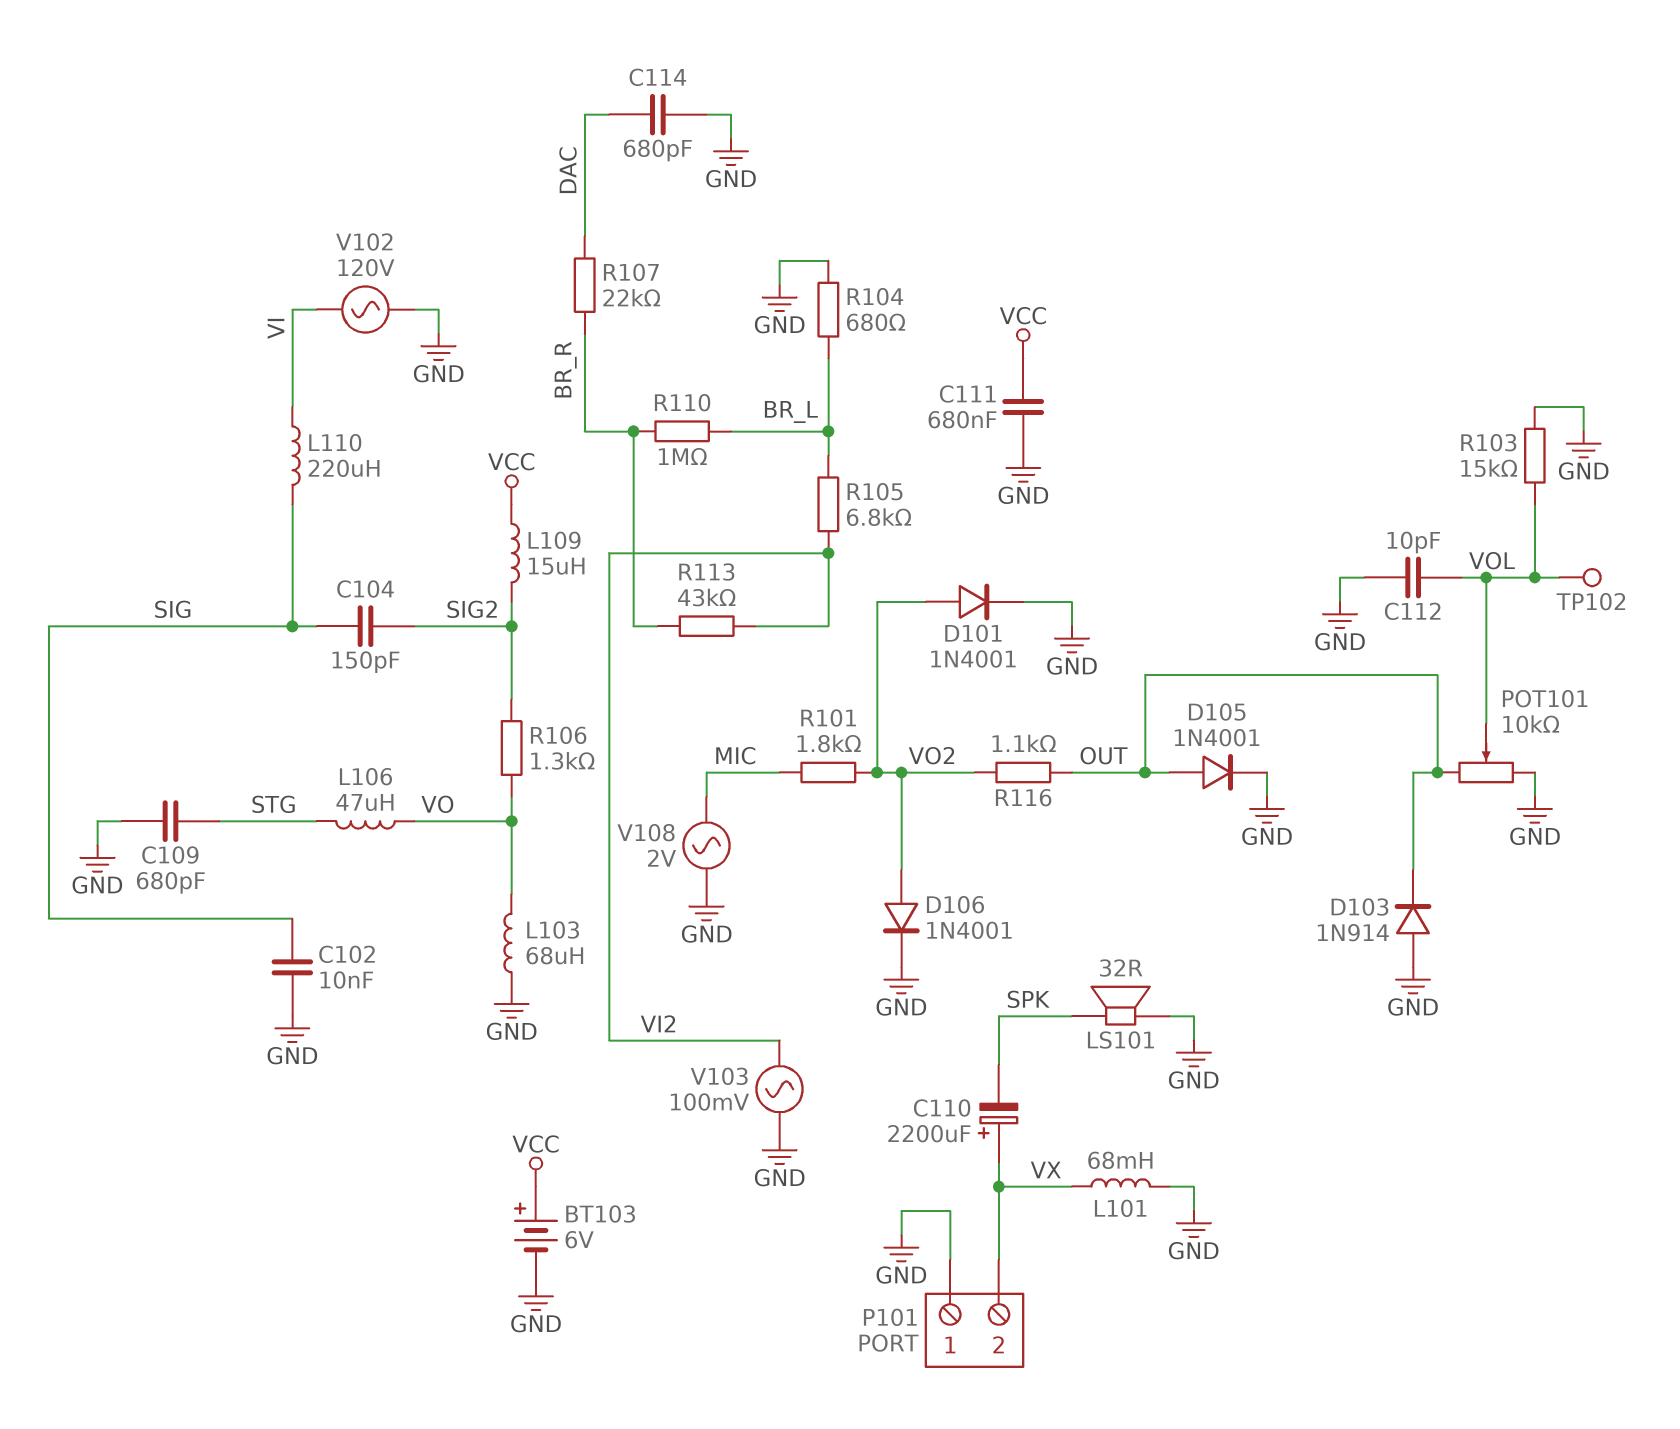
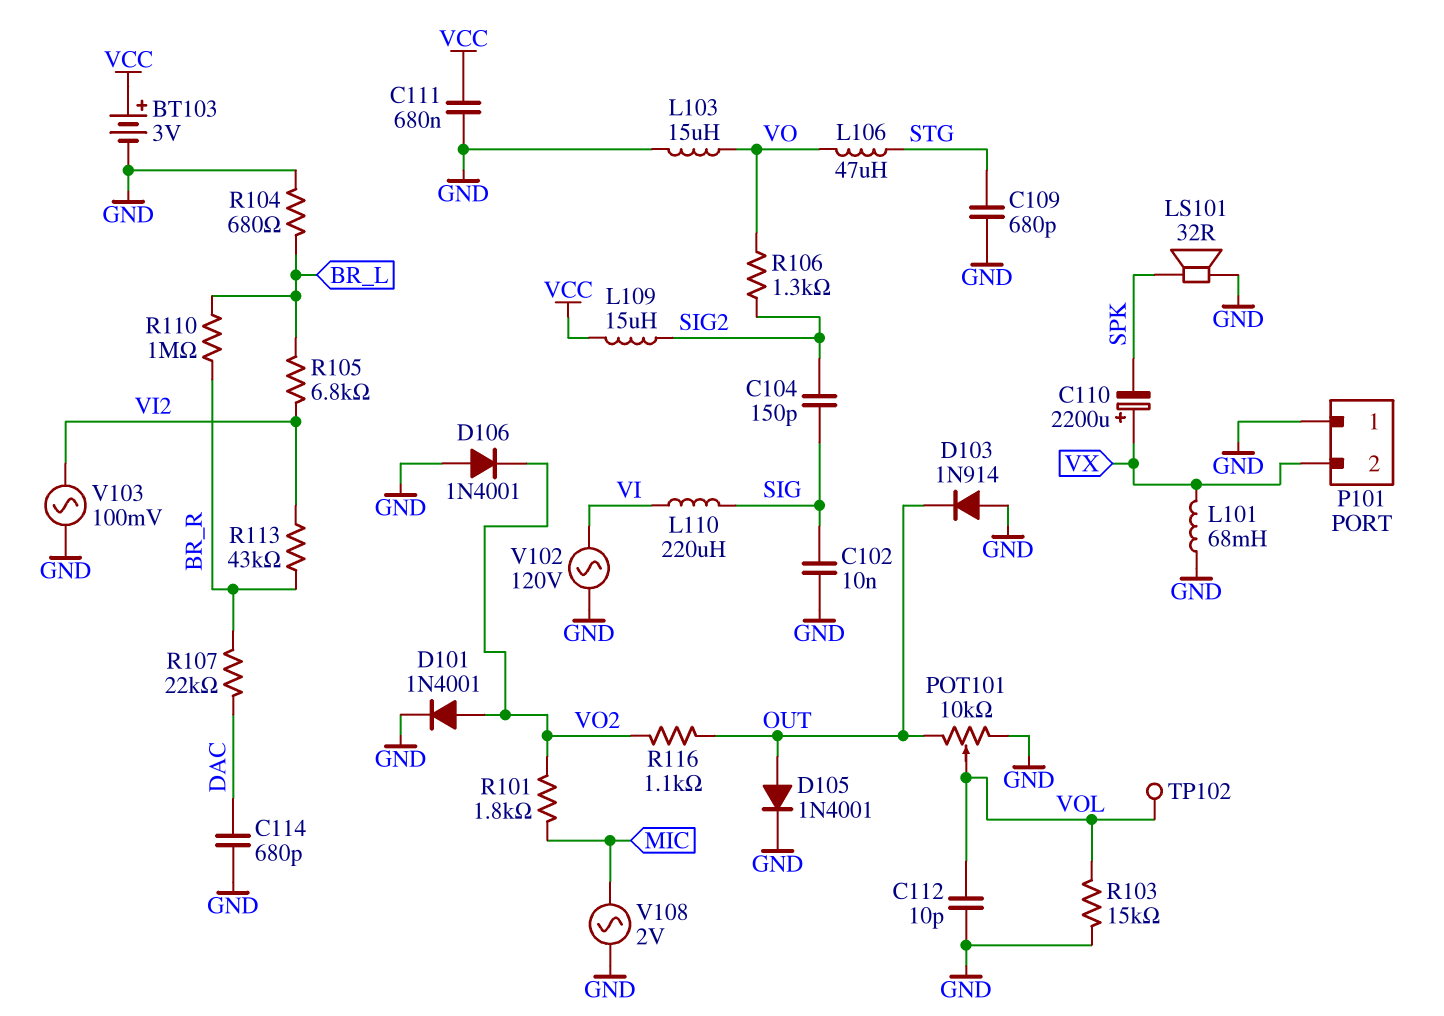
BT103: 6V (plus VCC, minus GND) -> 3V (plus VCC, minus GND)
D106: diode 1N4001 (A VO2, K GND) -> diode 1N4001 (A GND, K VO2)
L103: 68uH (GND, VO) -> 15uH (GND, VO)

